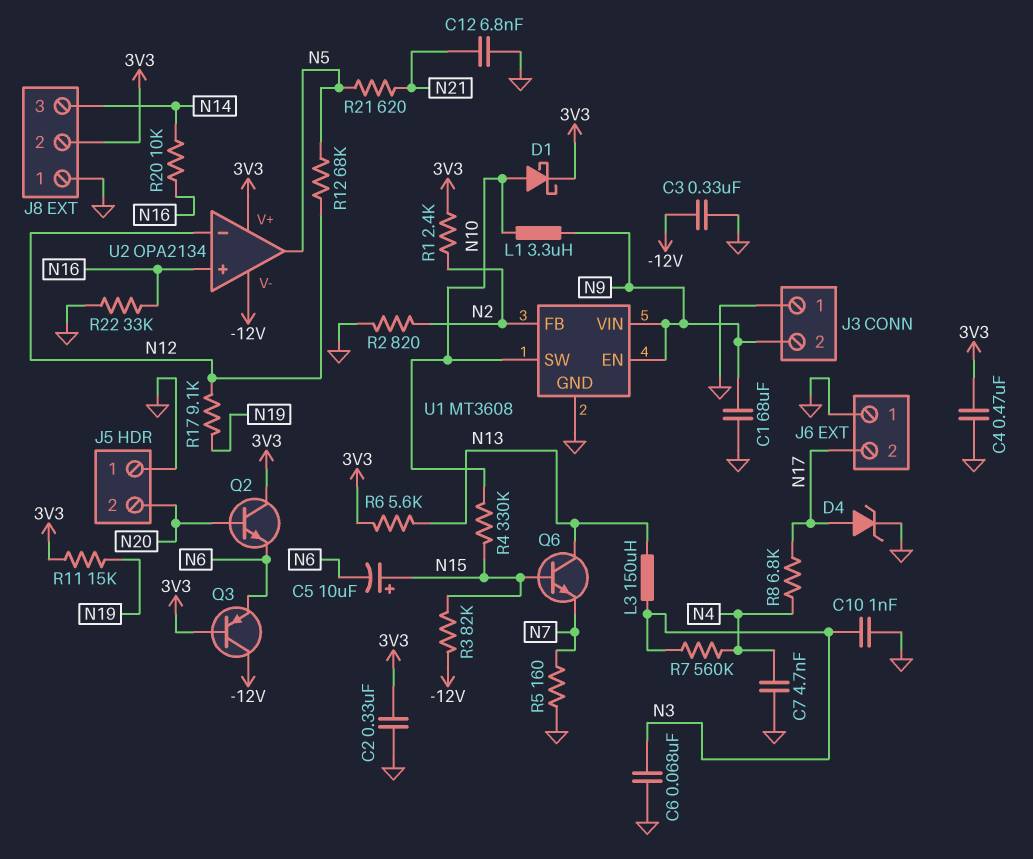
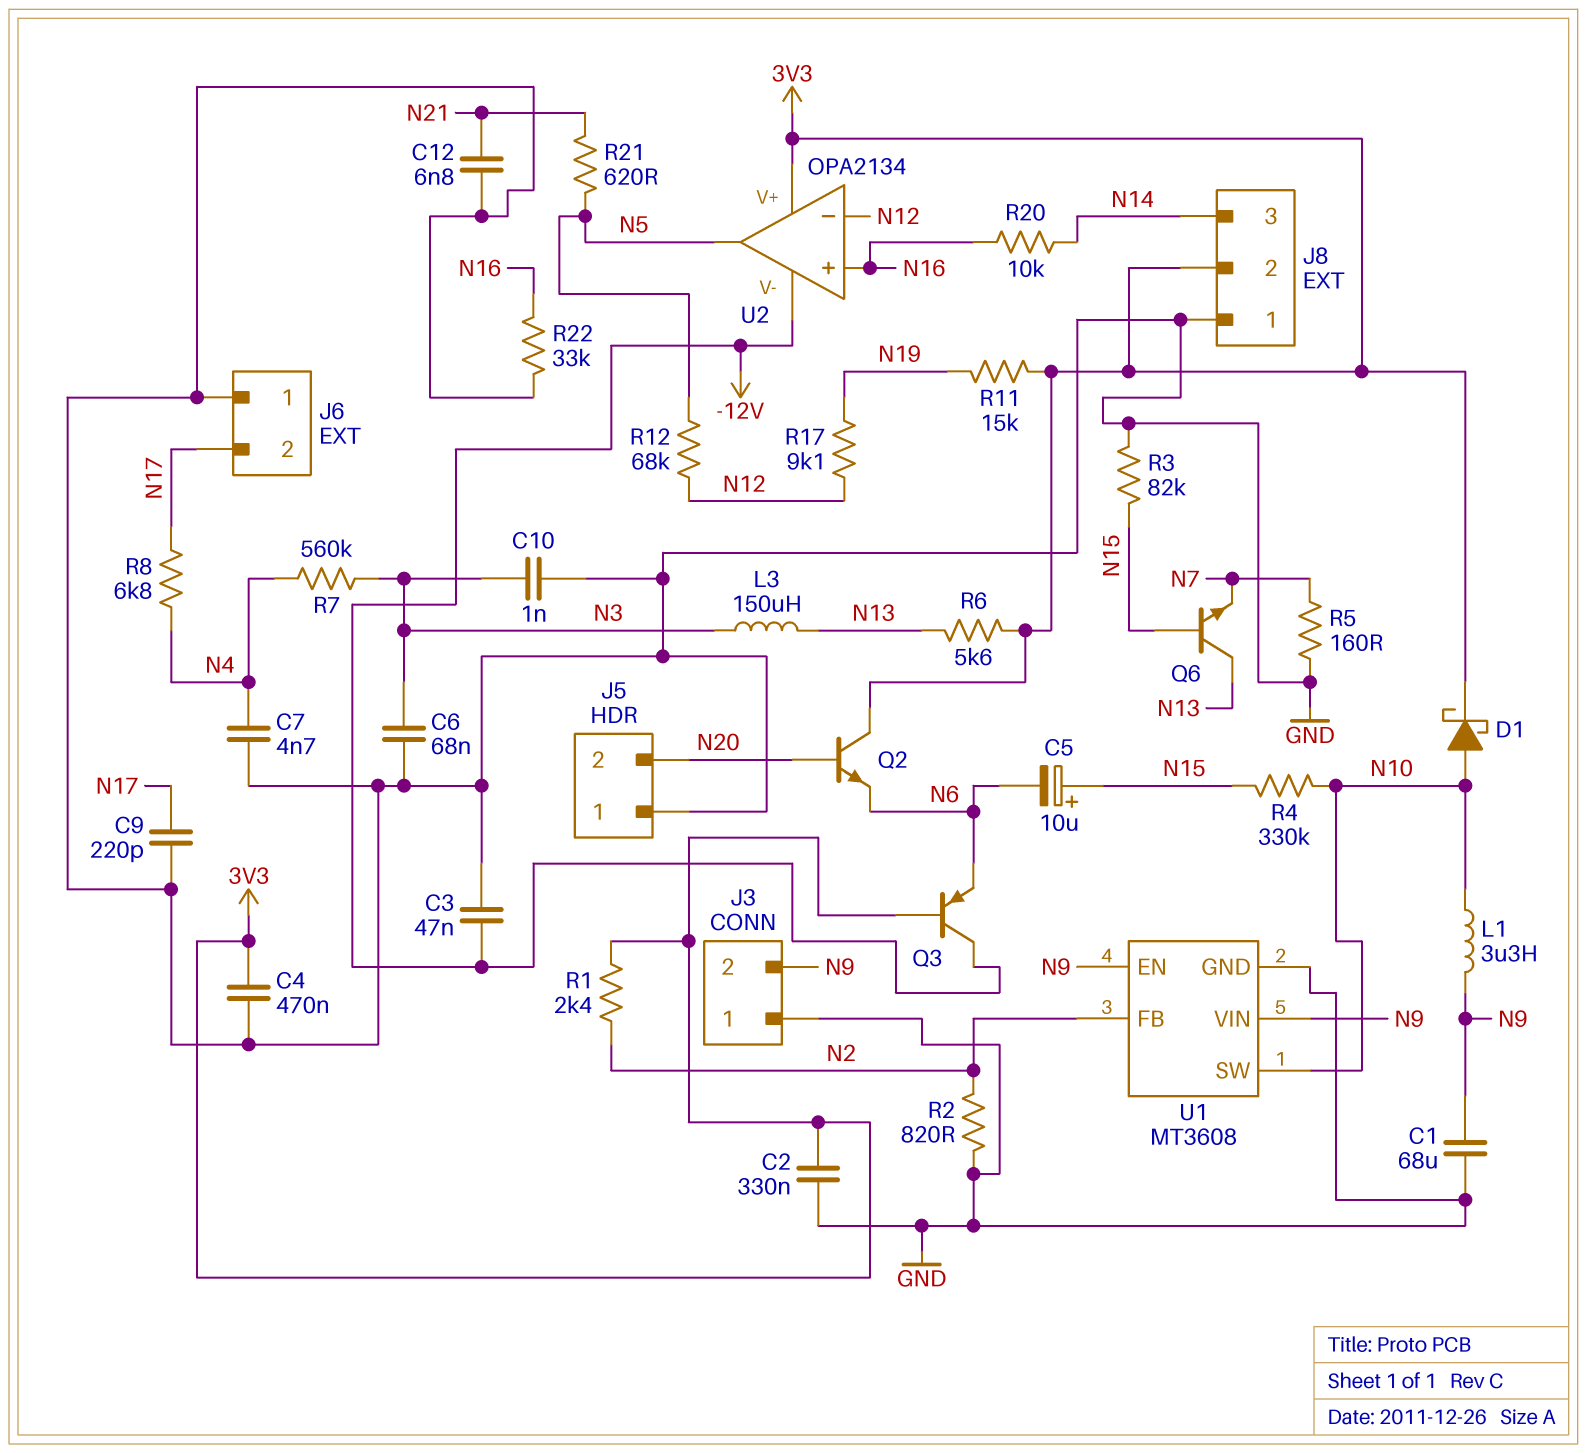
C3: 330nF (-12V, GND) -> 47nF (-12V, GND)
C9: none -> 220pF (GND, N17)
D4: zener (A N17, K GND) -> none
R3: 82k (-12V, N15) -> 82k (GND, N15)

